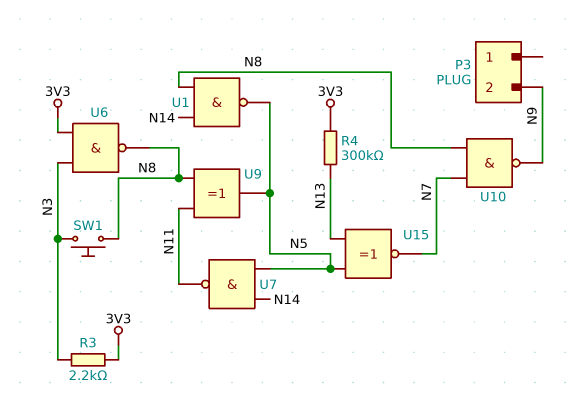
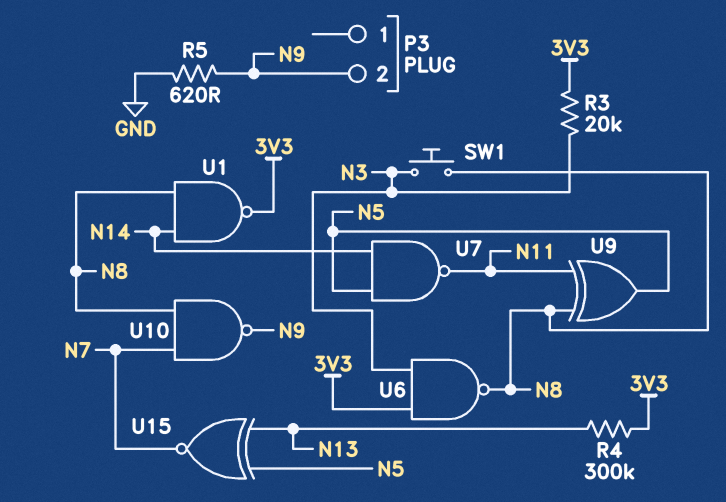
R3: 2.2k (3V3, N3) -> 20k (3V3, N3)
R5: none -> 620 (GND, N9)
U1: NAND (in N8, in N14, out N5) -> NAND (in N8, in N14, out 3V3)

